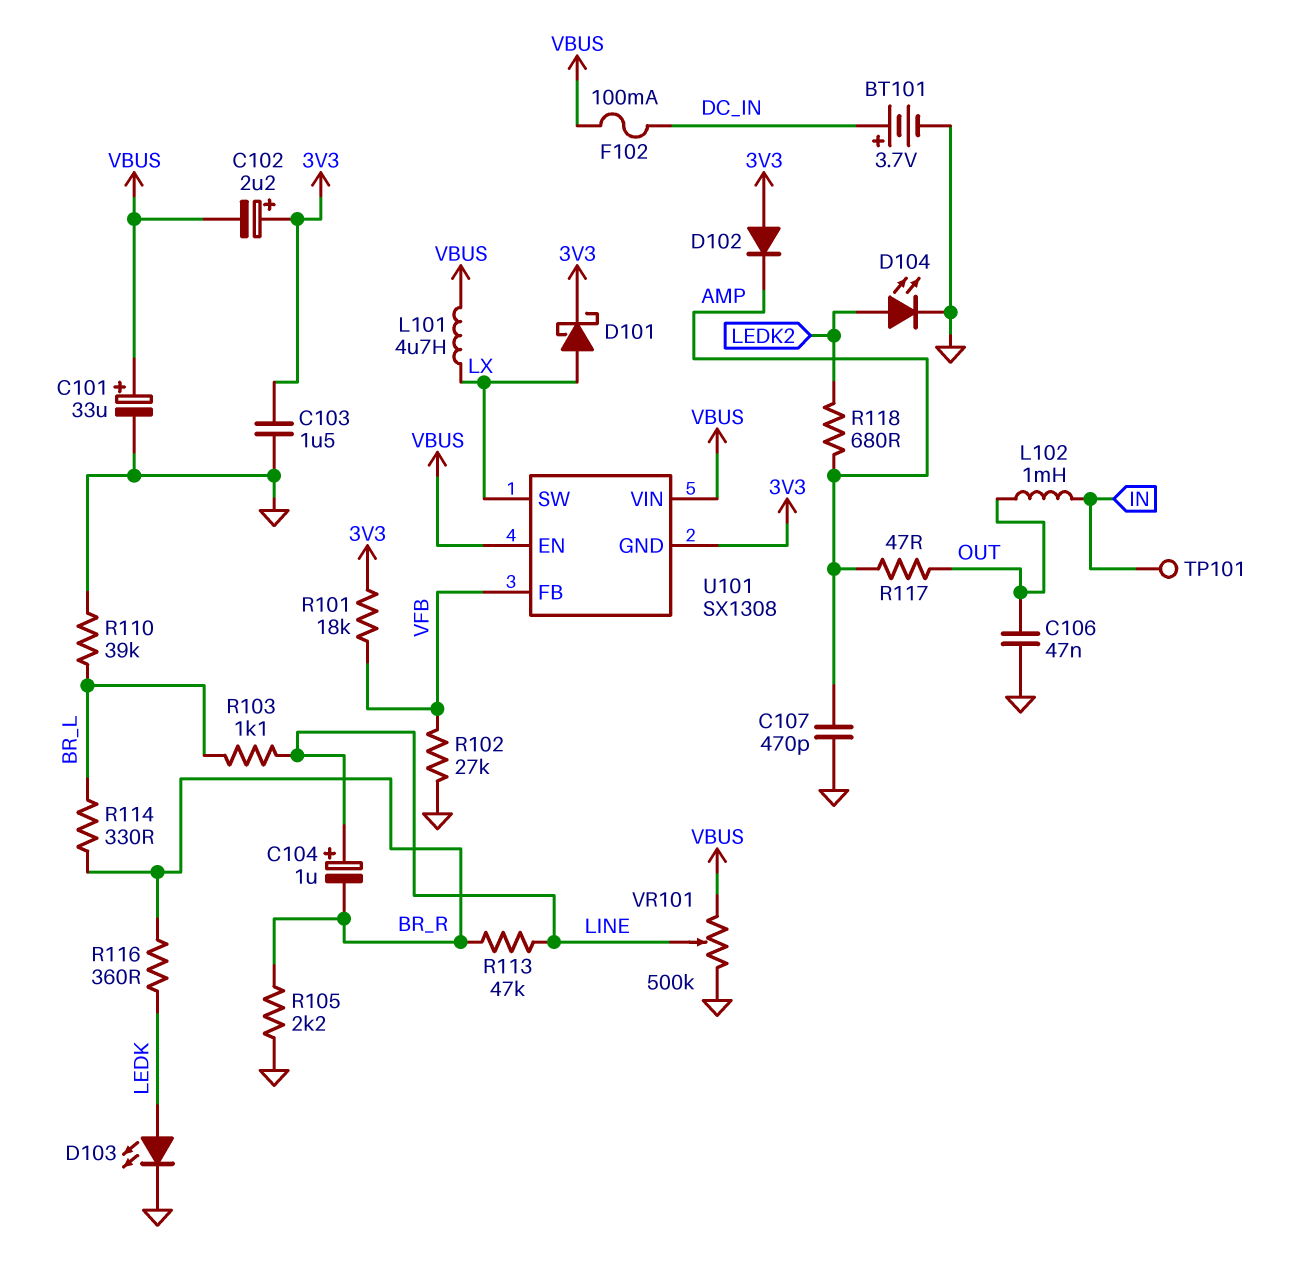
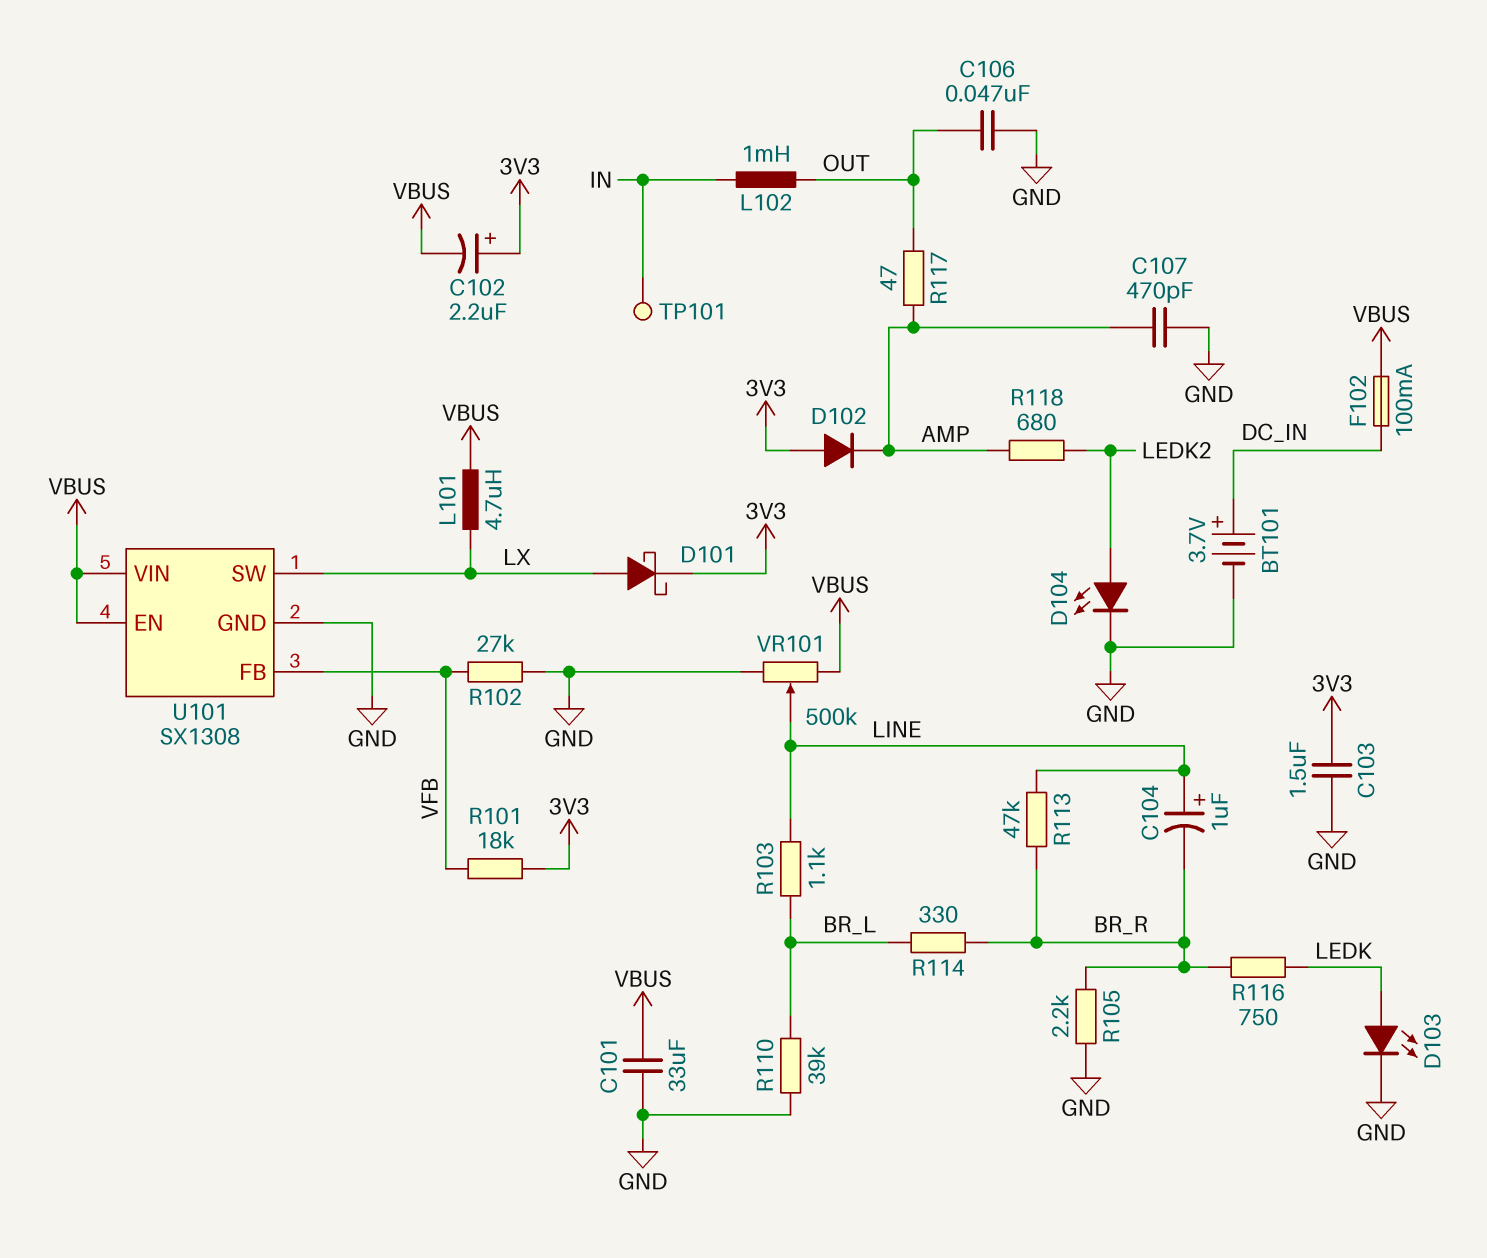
C101: 33uF (plus VBUS, minus GND) -> 33uF (GND, VBUS)
R116: 360 (BR_R, LEDK) -> 750 (BR_R, LEDK)
U101 pin GND: 3V3 -> GND

